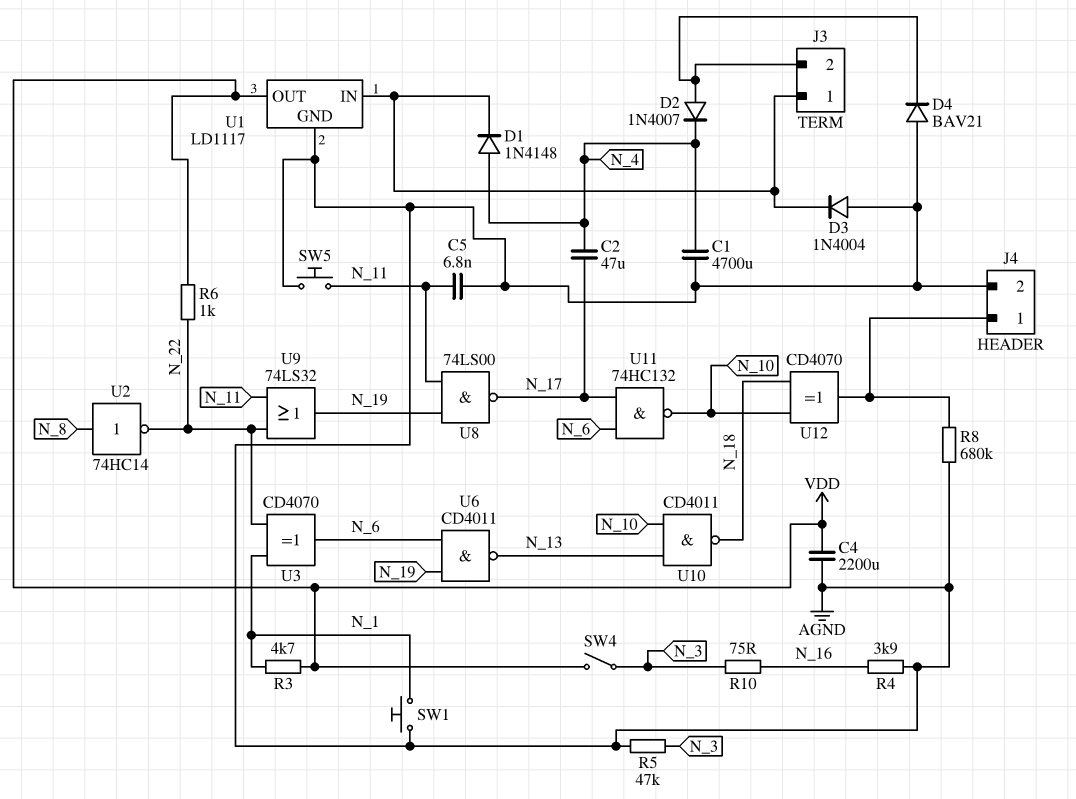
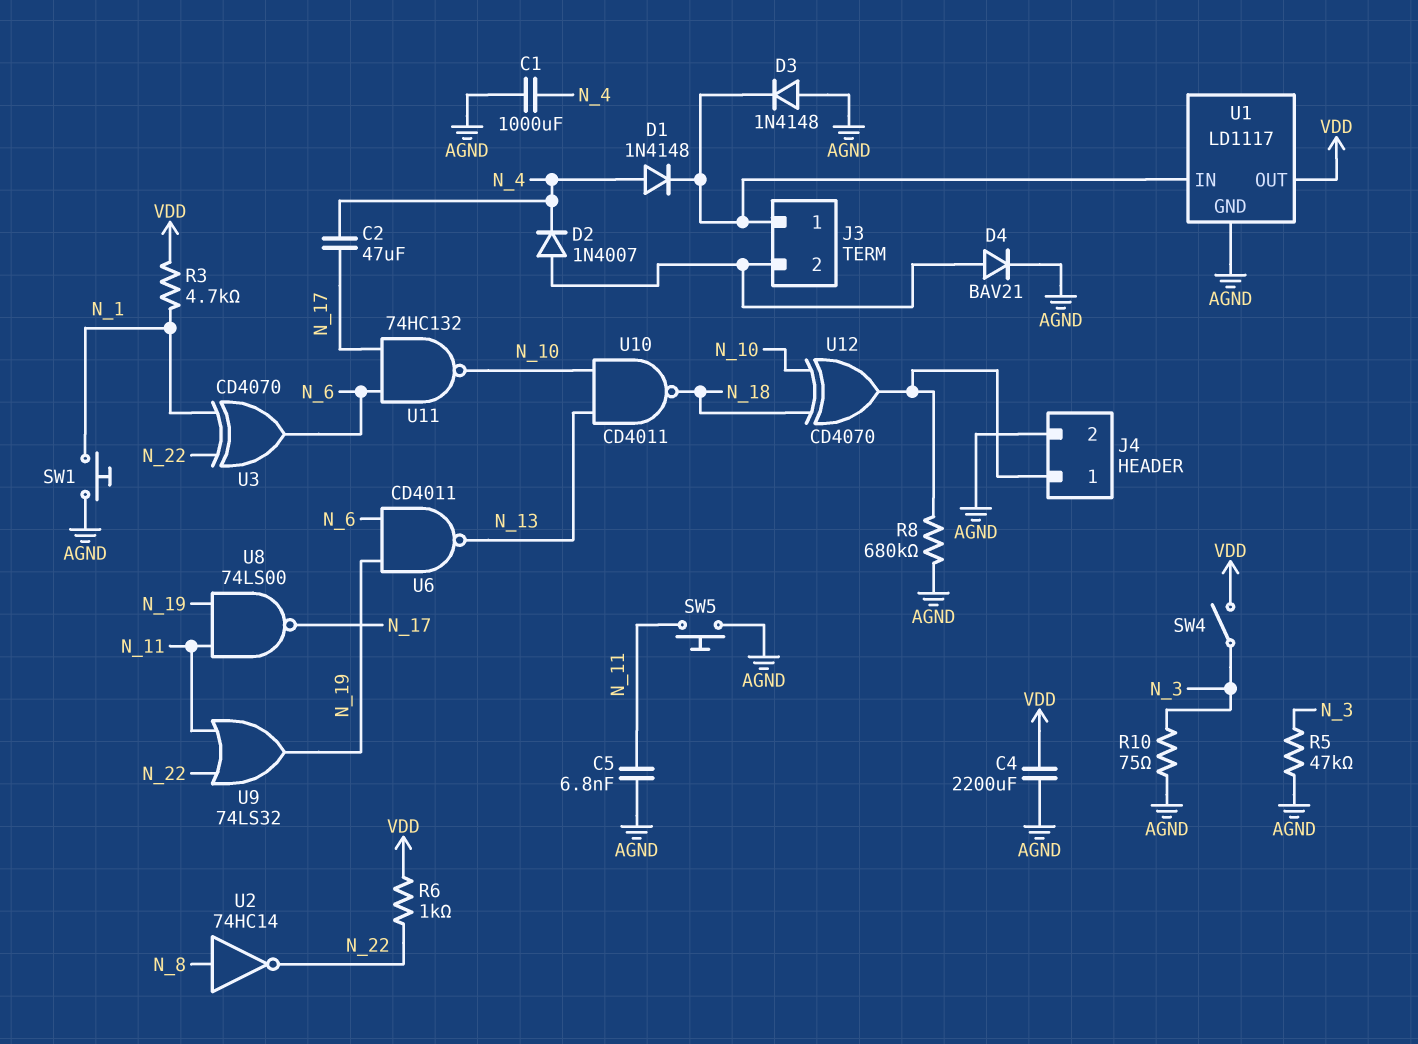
C1: 4700uF (AGND, N_4) -> 1000uF (AGND, N_4)
D3: diode 1N4004 (A AGND, K J3/1) -> diode 1N4148 (A AGND, K J3/1)
D4: diode BAV21 (A AGND, K J3/2) -> diode BAV21 (A J3/2, K AGND)
R4: 3.9k (AGND, N_16) -> none
R10: 75 (N_3, N_16) -> 75 (AGND, N_3)

